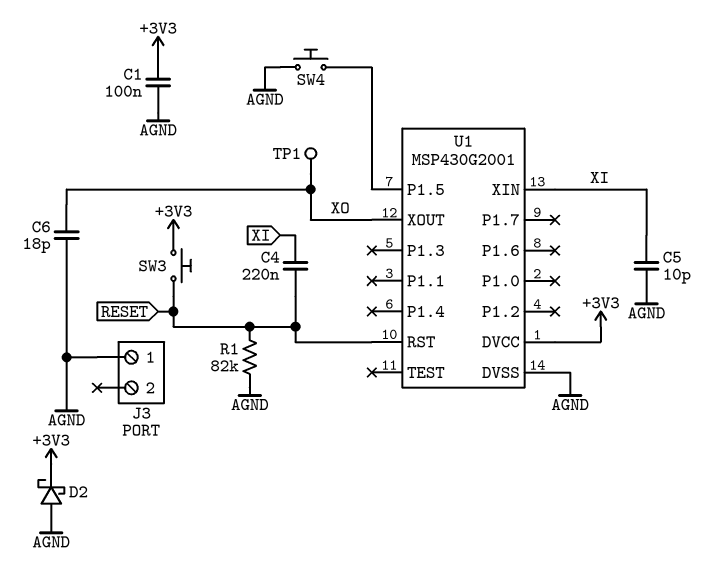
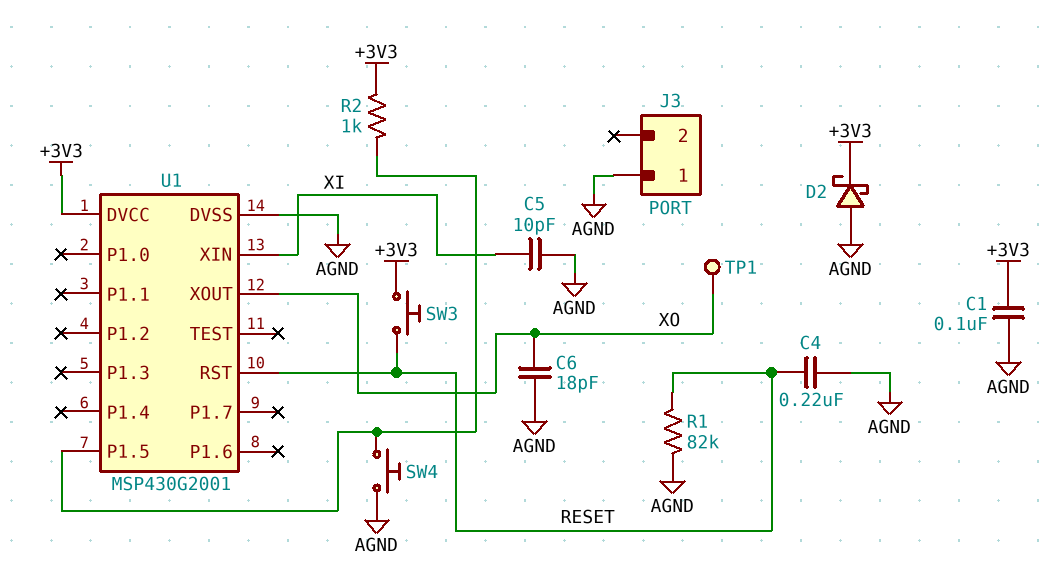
C4: 220nF (RESET, XI) -> 220nF (AGND, RESET)
R2: none -> 1k (+3V3, U1/P1.5)

